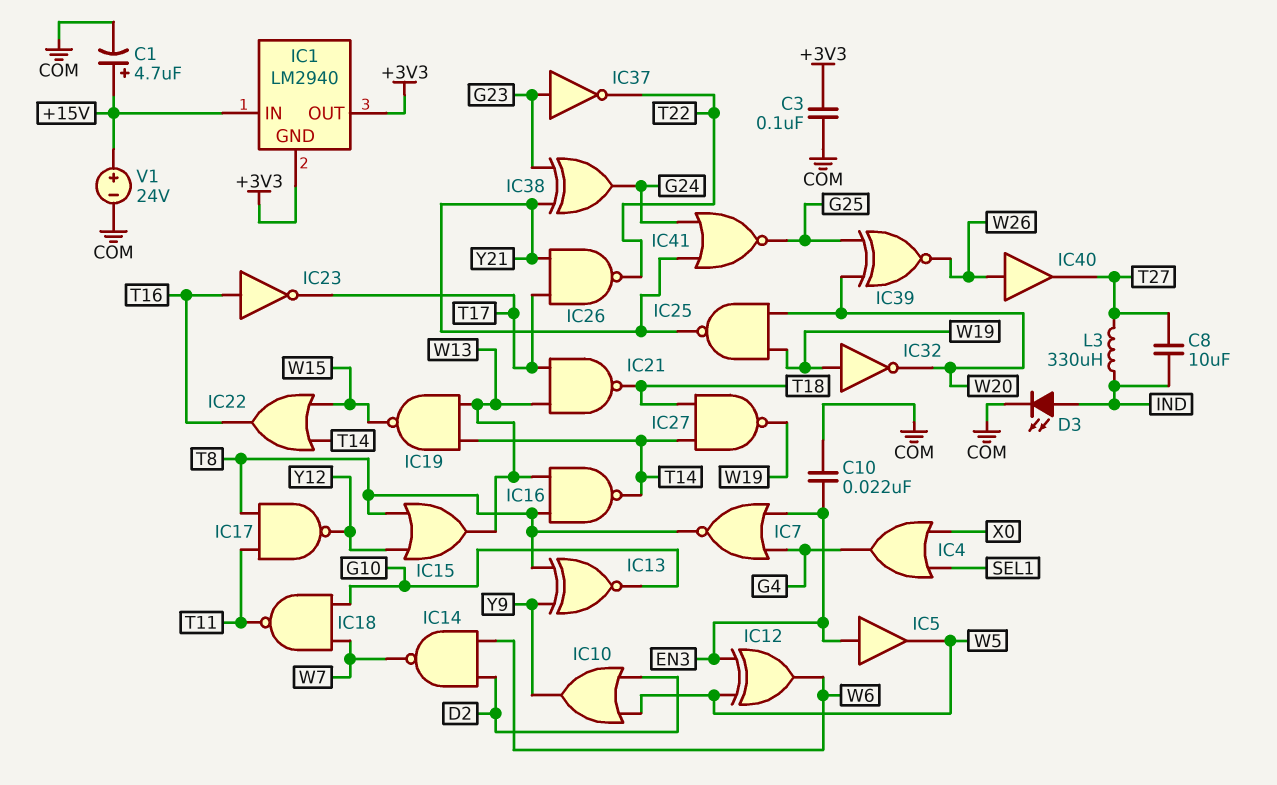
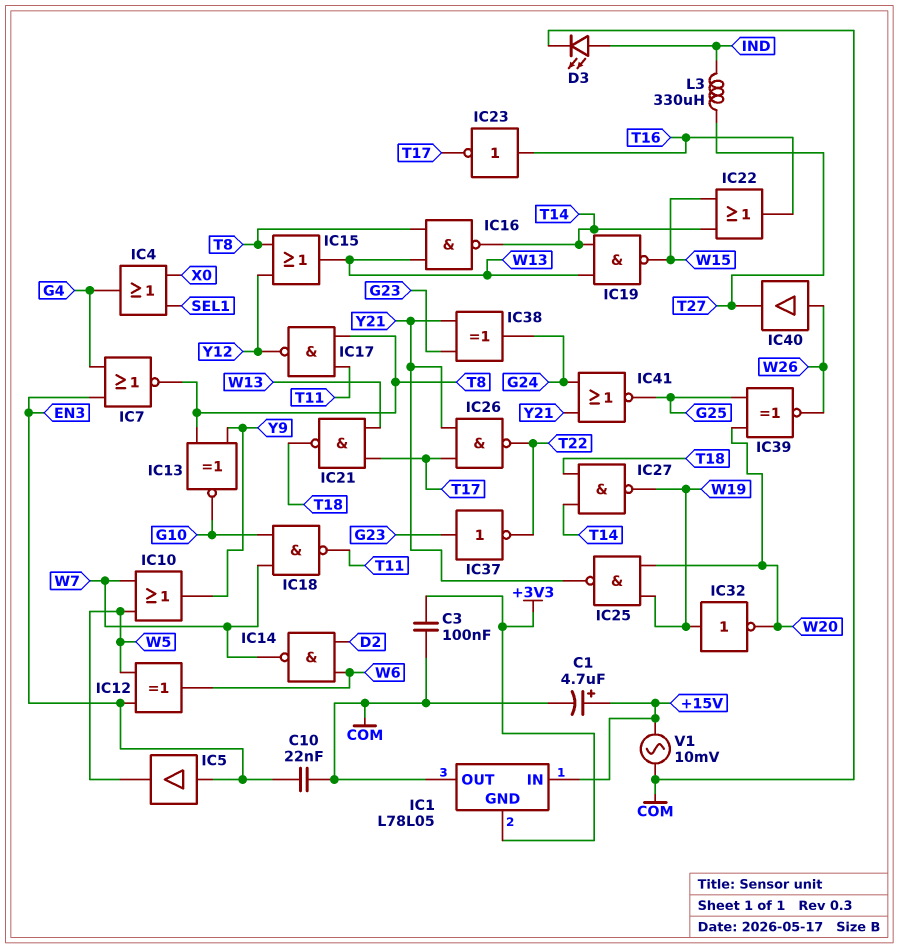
C8: 10uF (IND, T27) -> none
IC1: LM2940 -> L78L05
IC1 pin OUT: +3V3 -> COM
IC10: OR (in D2, in W5, out Y9) -> OR (in W5, in W7, out Y9)
V1: 24V (plus +15V, minus COM) -> AC 10mV (+15V, COM)

